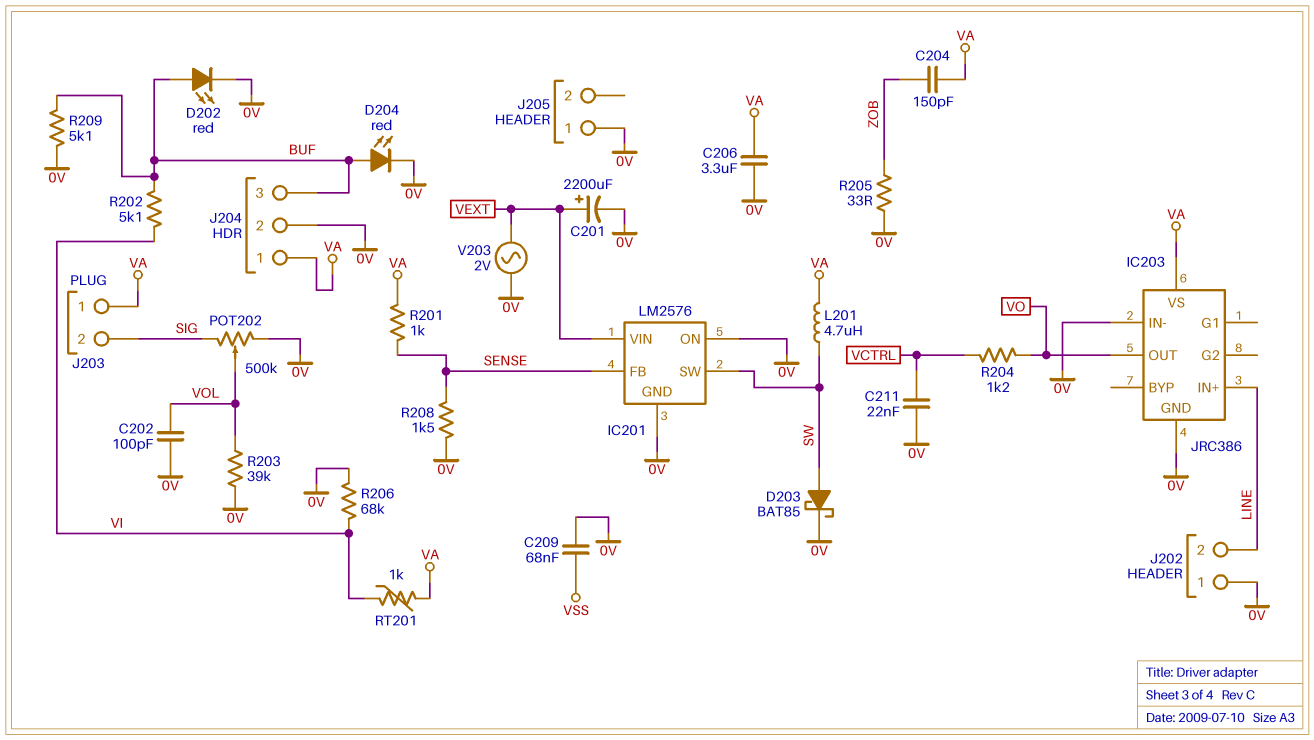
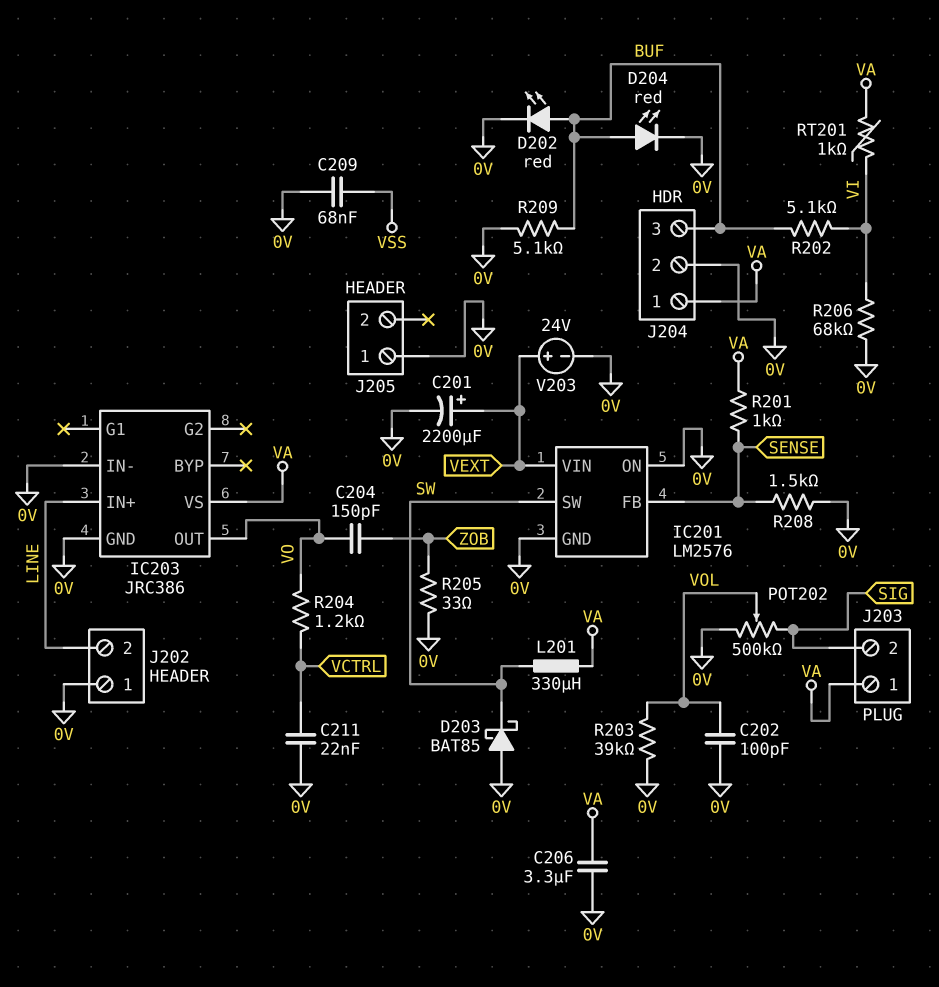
C204: 150pF (VA, ZOB) -> 150pF (VO, ZOB)
D203: schottky BAT85 (A SW, K 0V) -> schottky BAT85 (A 0V, K SW)
L201: 4.7uH (SW, VA) -> 330uH (SW, VA)
V203: AC 2V (0V, VEXT) -> 24V (plus VEXT, minus 0V)

